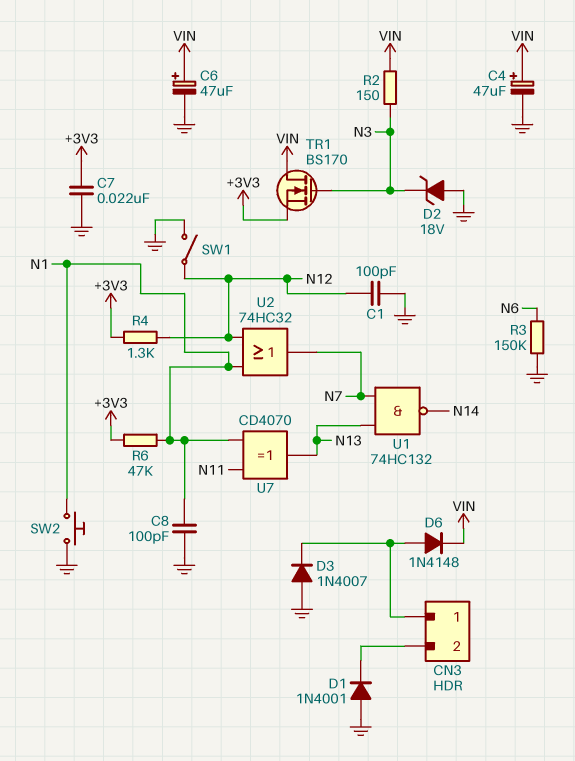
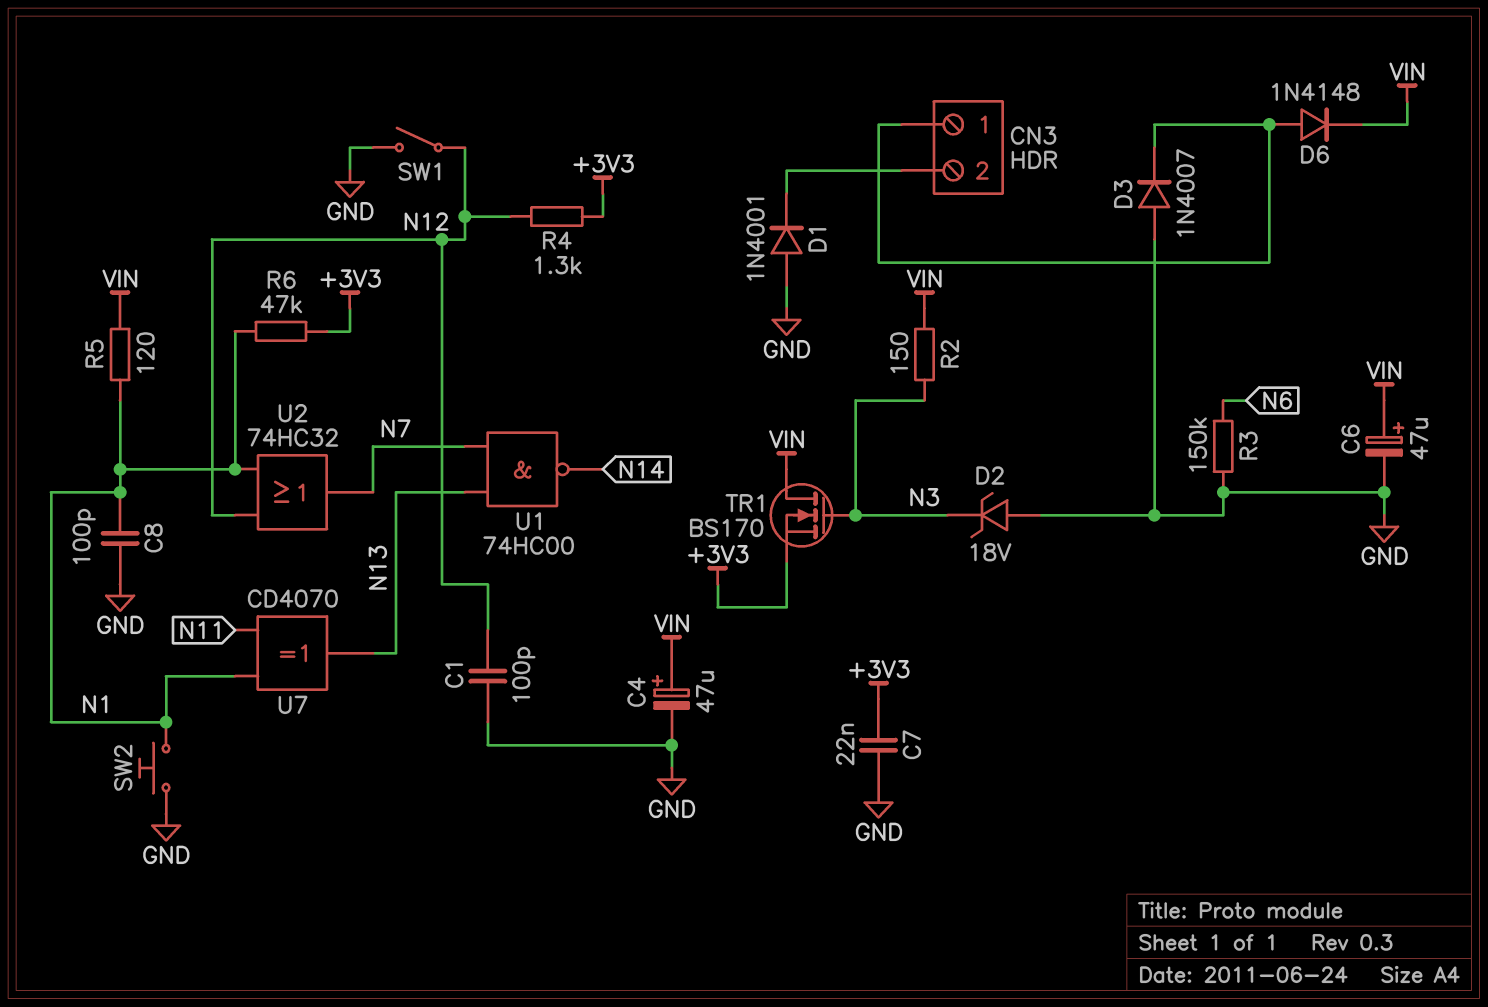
R5: none -> 120 (N1, VIN)
U1: NAND 74HC132 (in N7, in N13, out N14) -> NAND 74HC00 (in N7, in N13, out N14)

